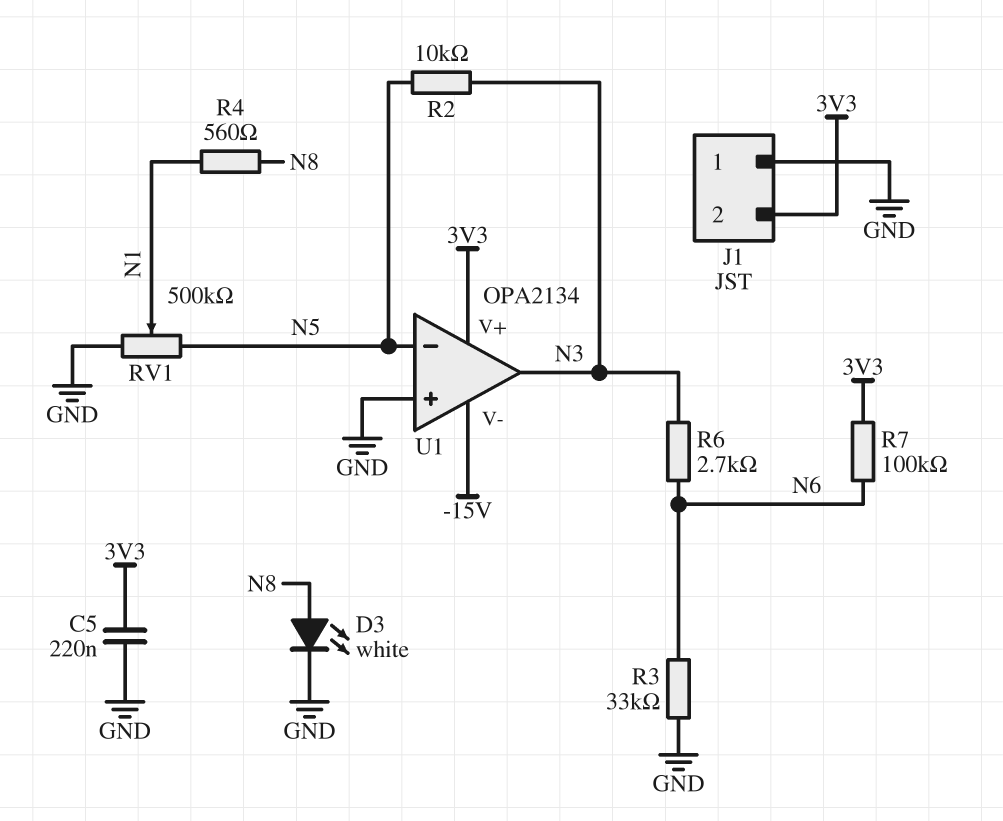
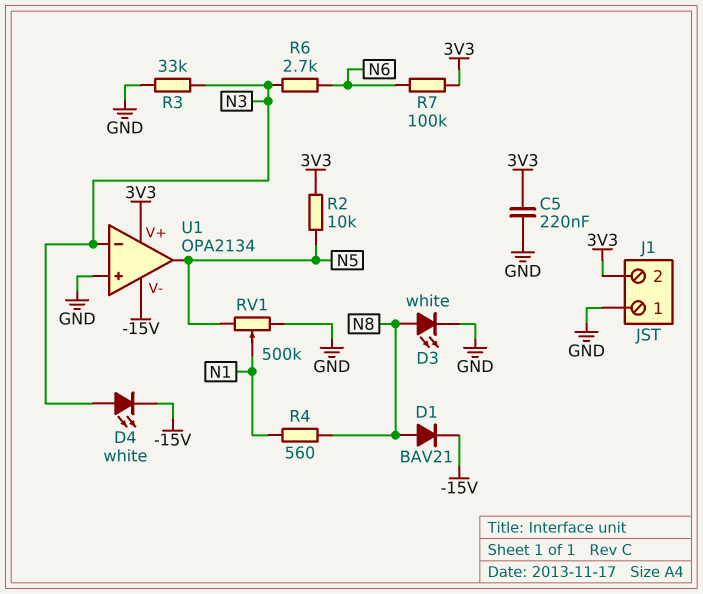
D1: none -> diode BAV21 (A N8, K -15V)
D4: none -> LED white (A N3, K -15V)
R2: 10k (N3, N5) -> 10k (3V3, N5)
R3: 33k (GND, N6) -> 33k (GND, N3)
U1 pin in-: N5 -> N3
U1 pin out: N3 -> N5

